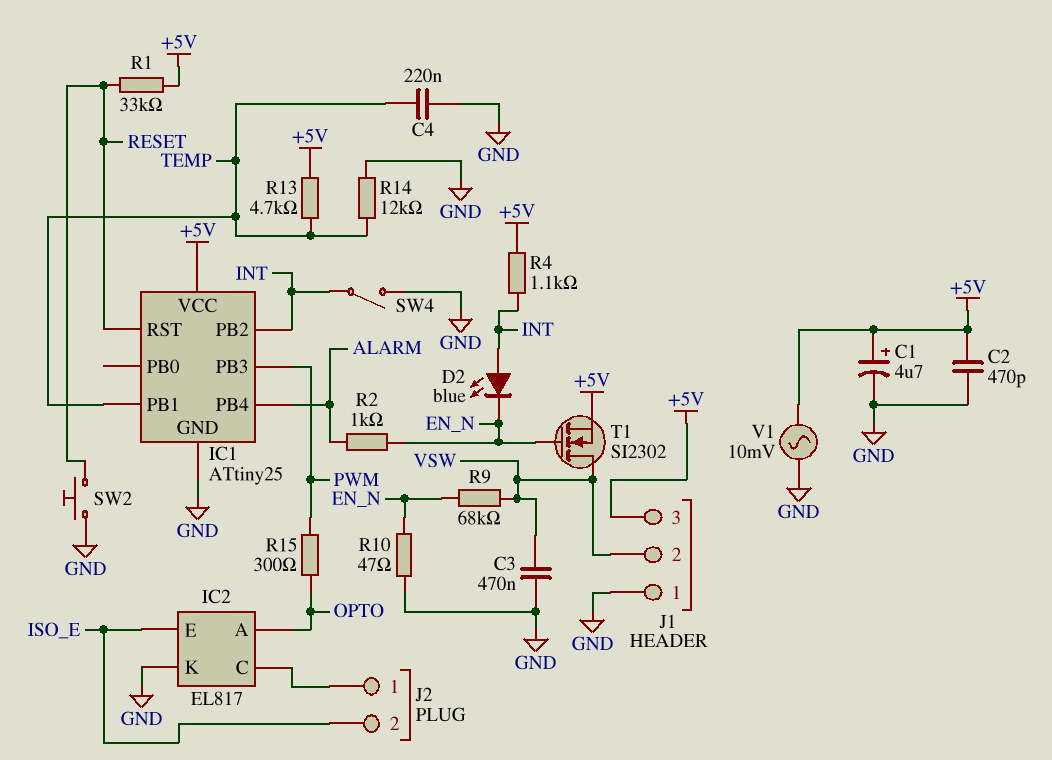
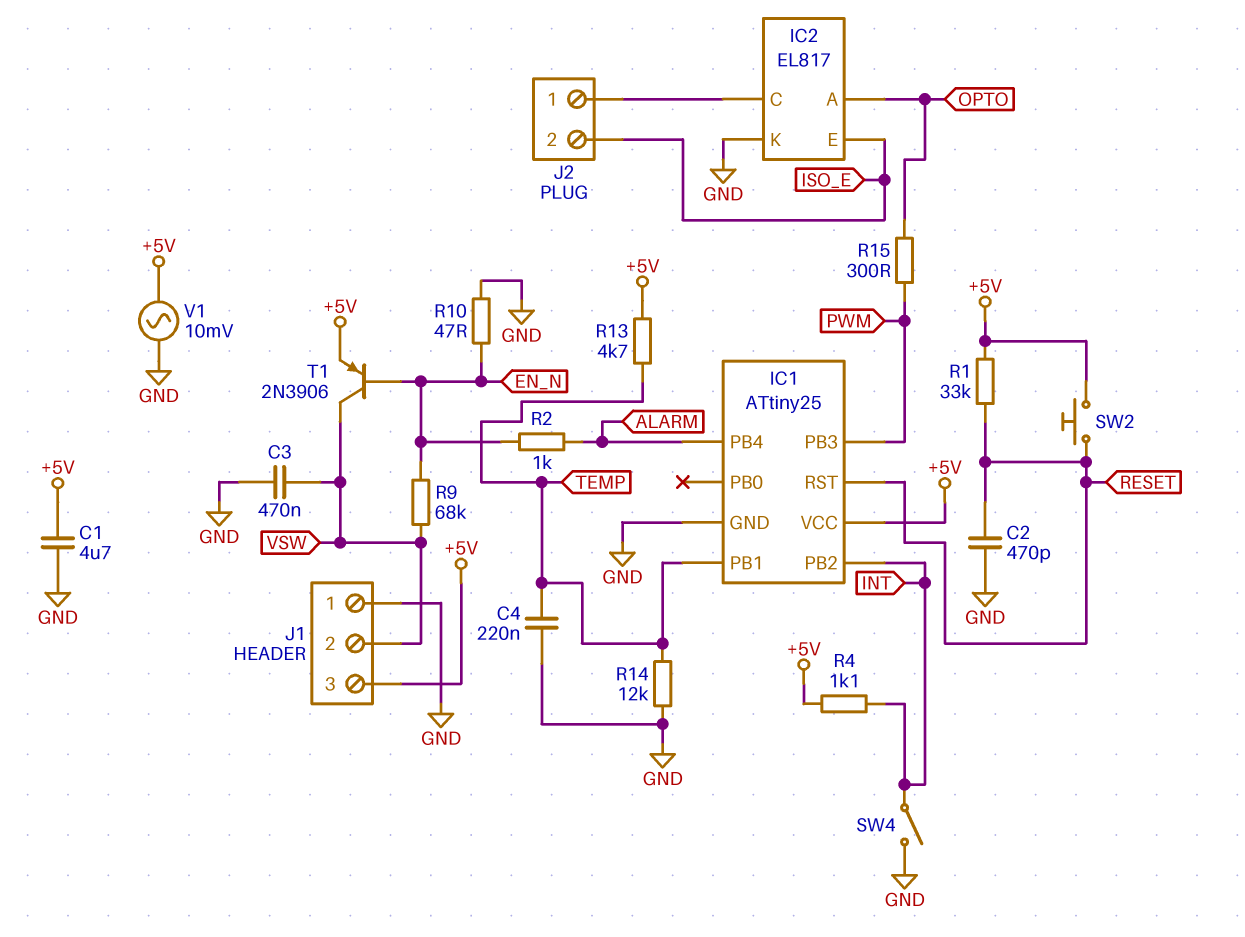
C1: 4.7uF (plus +5V, minus GND) -> 4.7uF (+5V, GND)
C2: 470pF (+5V, GND) -> 470pF (GND, RESET)
D2: LED blue (A INT, K EN_N) -> none
SW2: button (GND, RESET) -> button (+5V, RESET)
T1: NMOS SI2302 (G EN_N, D VSW, S +5V) -> PNP 2N3906 (B EN_N, C VSW, E +5V)

